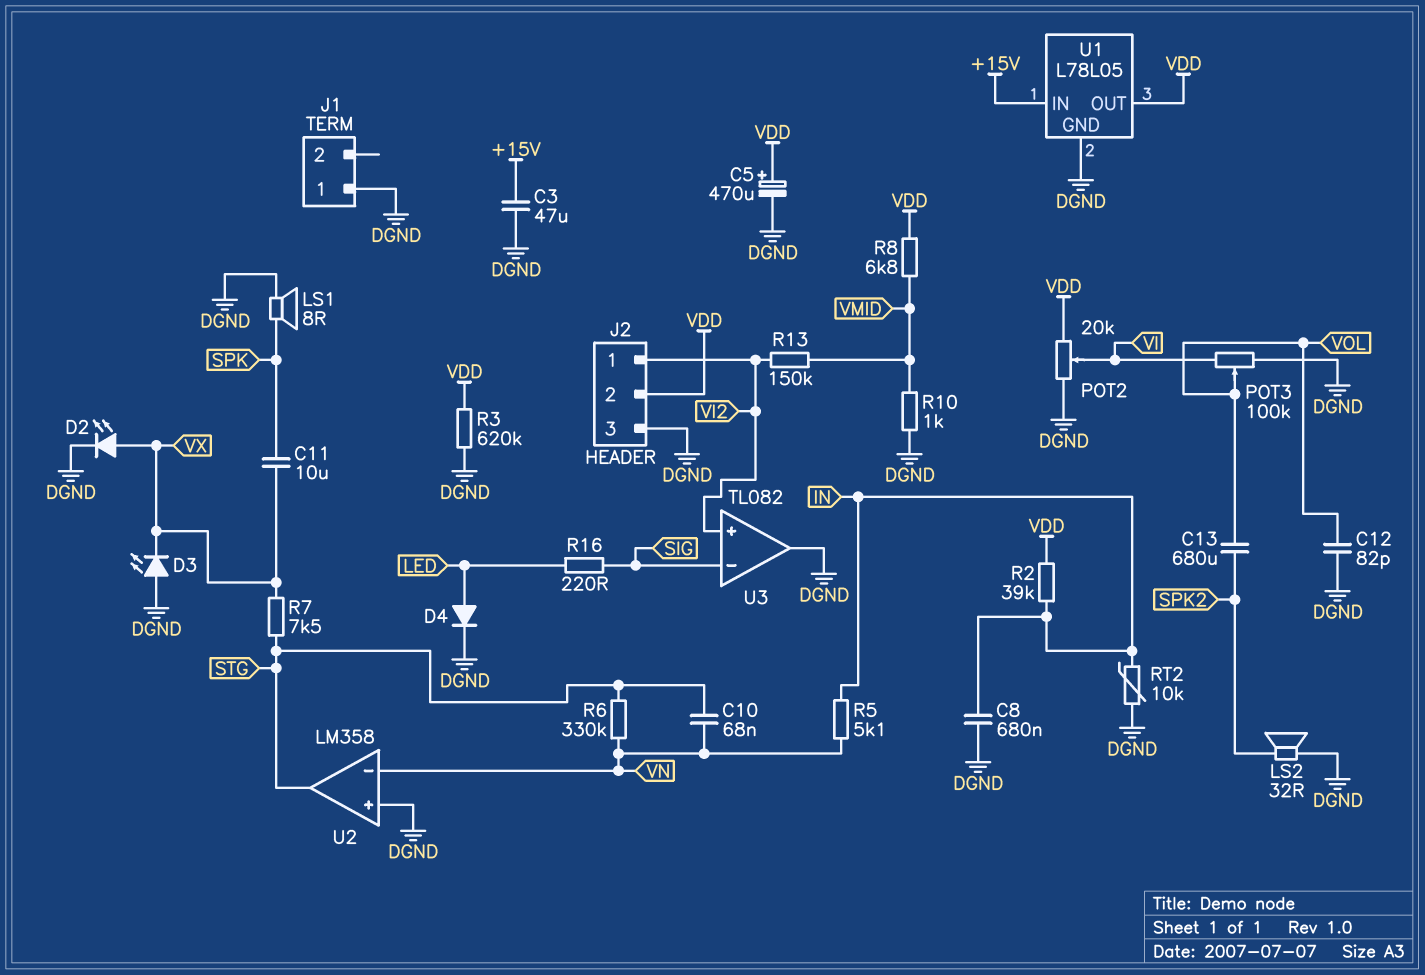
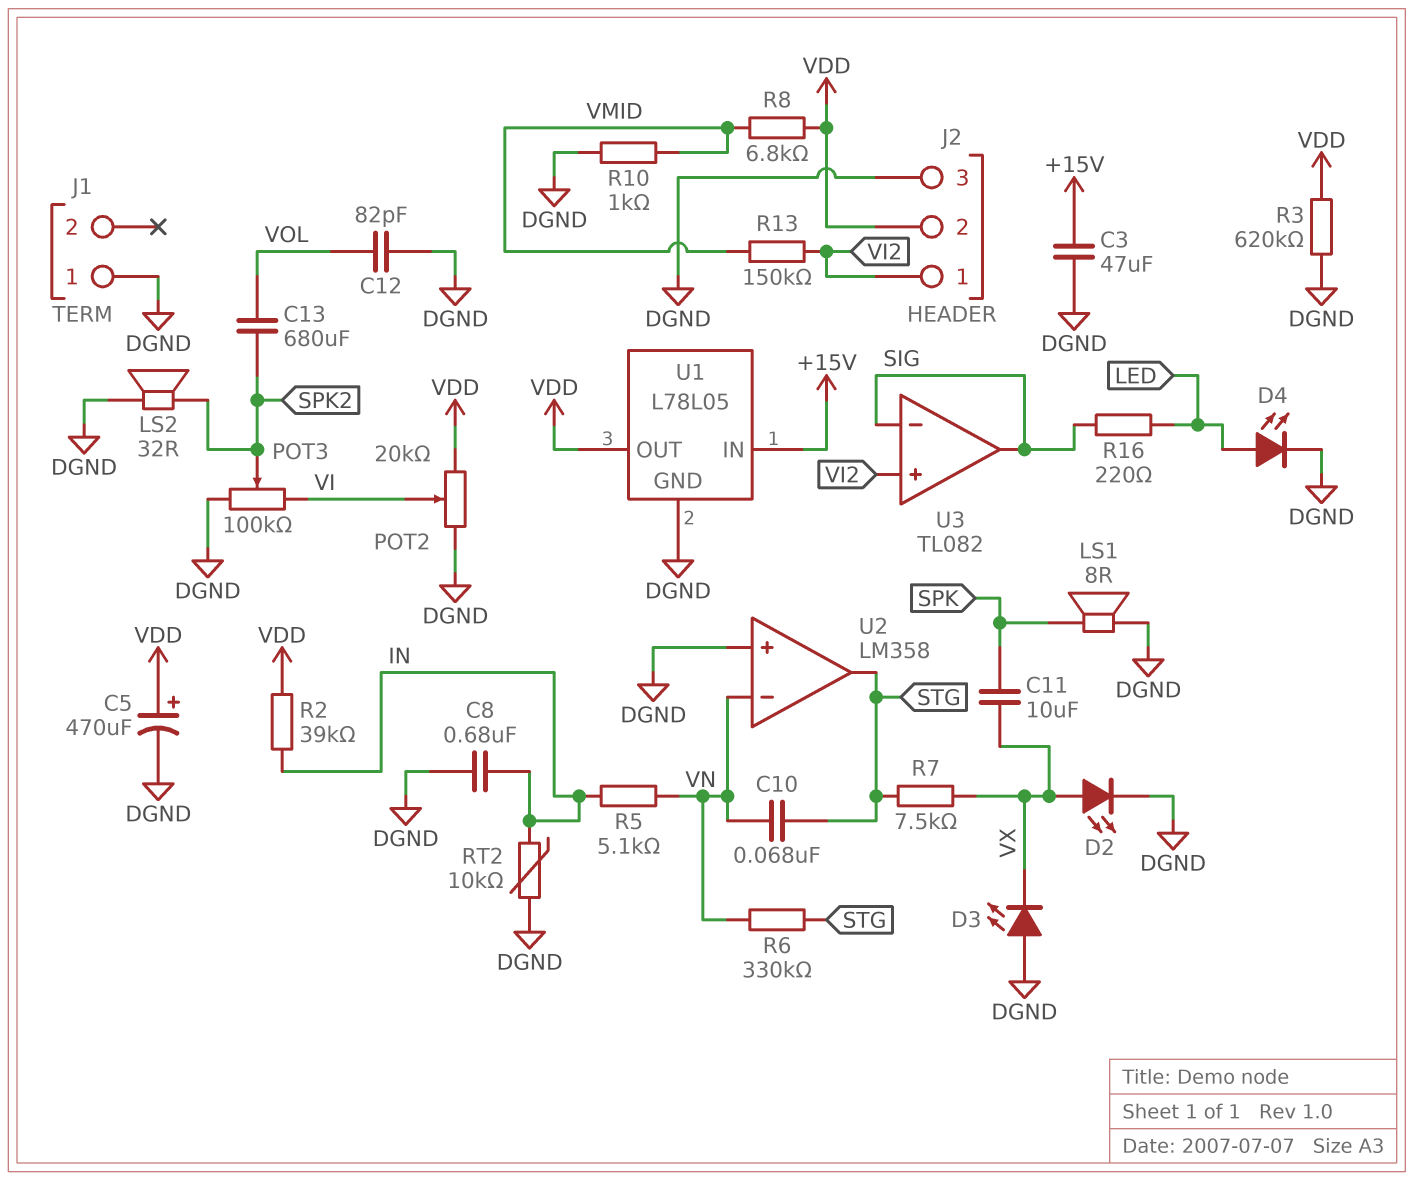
D4: diode (A LED, K DGND) -> LED (A LED, K DGND)
POT3: 100k (DGND, VI, wiper VOL) -> 100k (DGND, VI, wiper SPK2)
U3 pin out: DGND -> SIG

